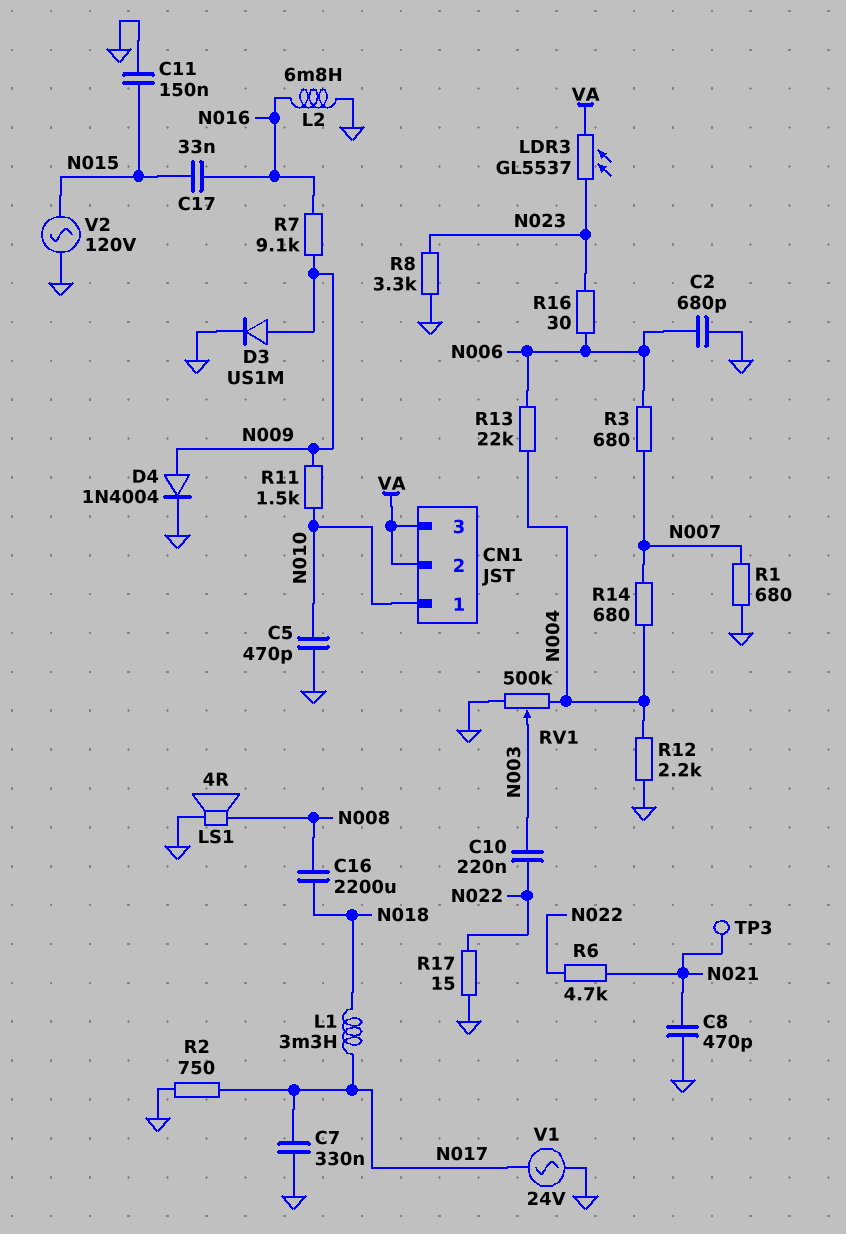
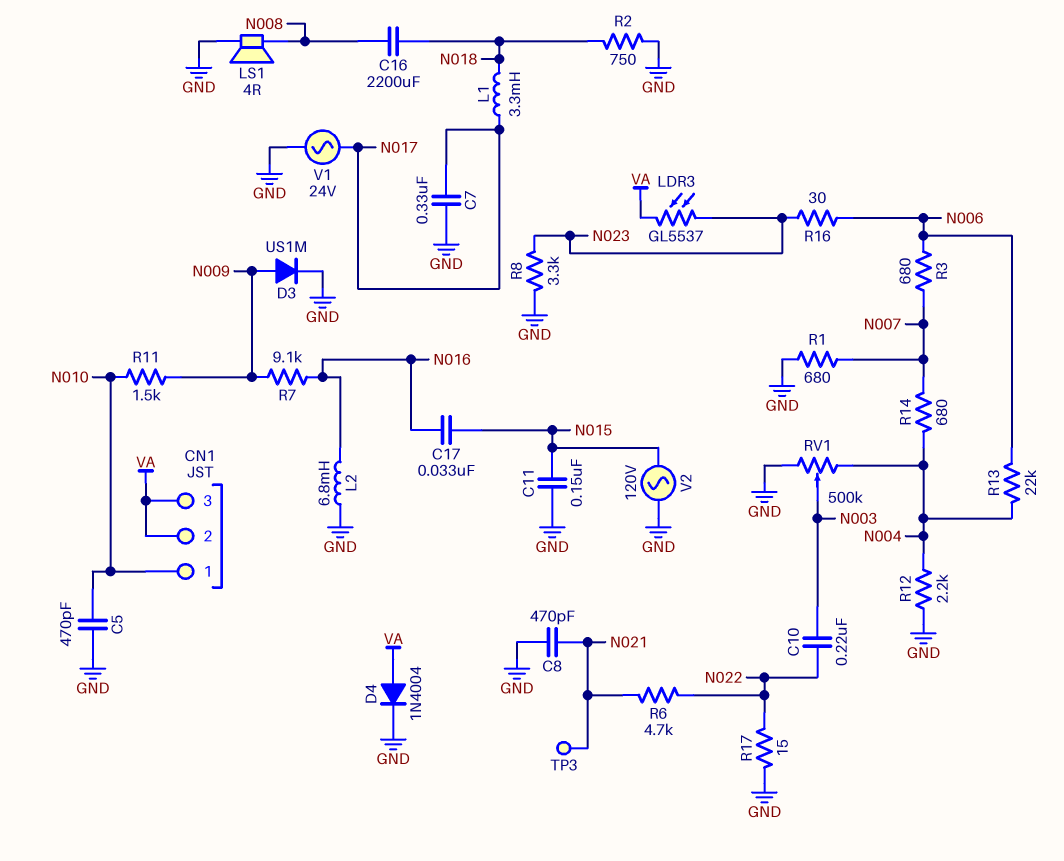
C2: 680pF (GND, N006) -> none
D4: diode 1N4004 (A N009, K GND) -> diode 1N4004 (A VA, K GND)
R2: 750 (GND, N017) -> 750 (GND, N018)

